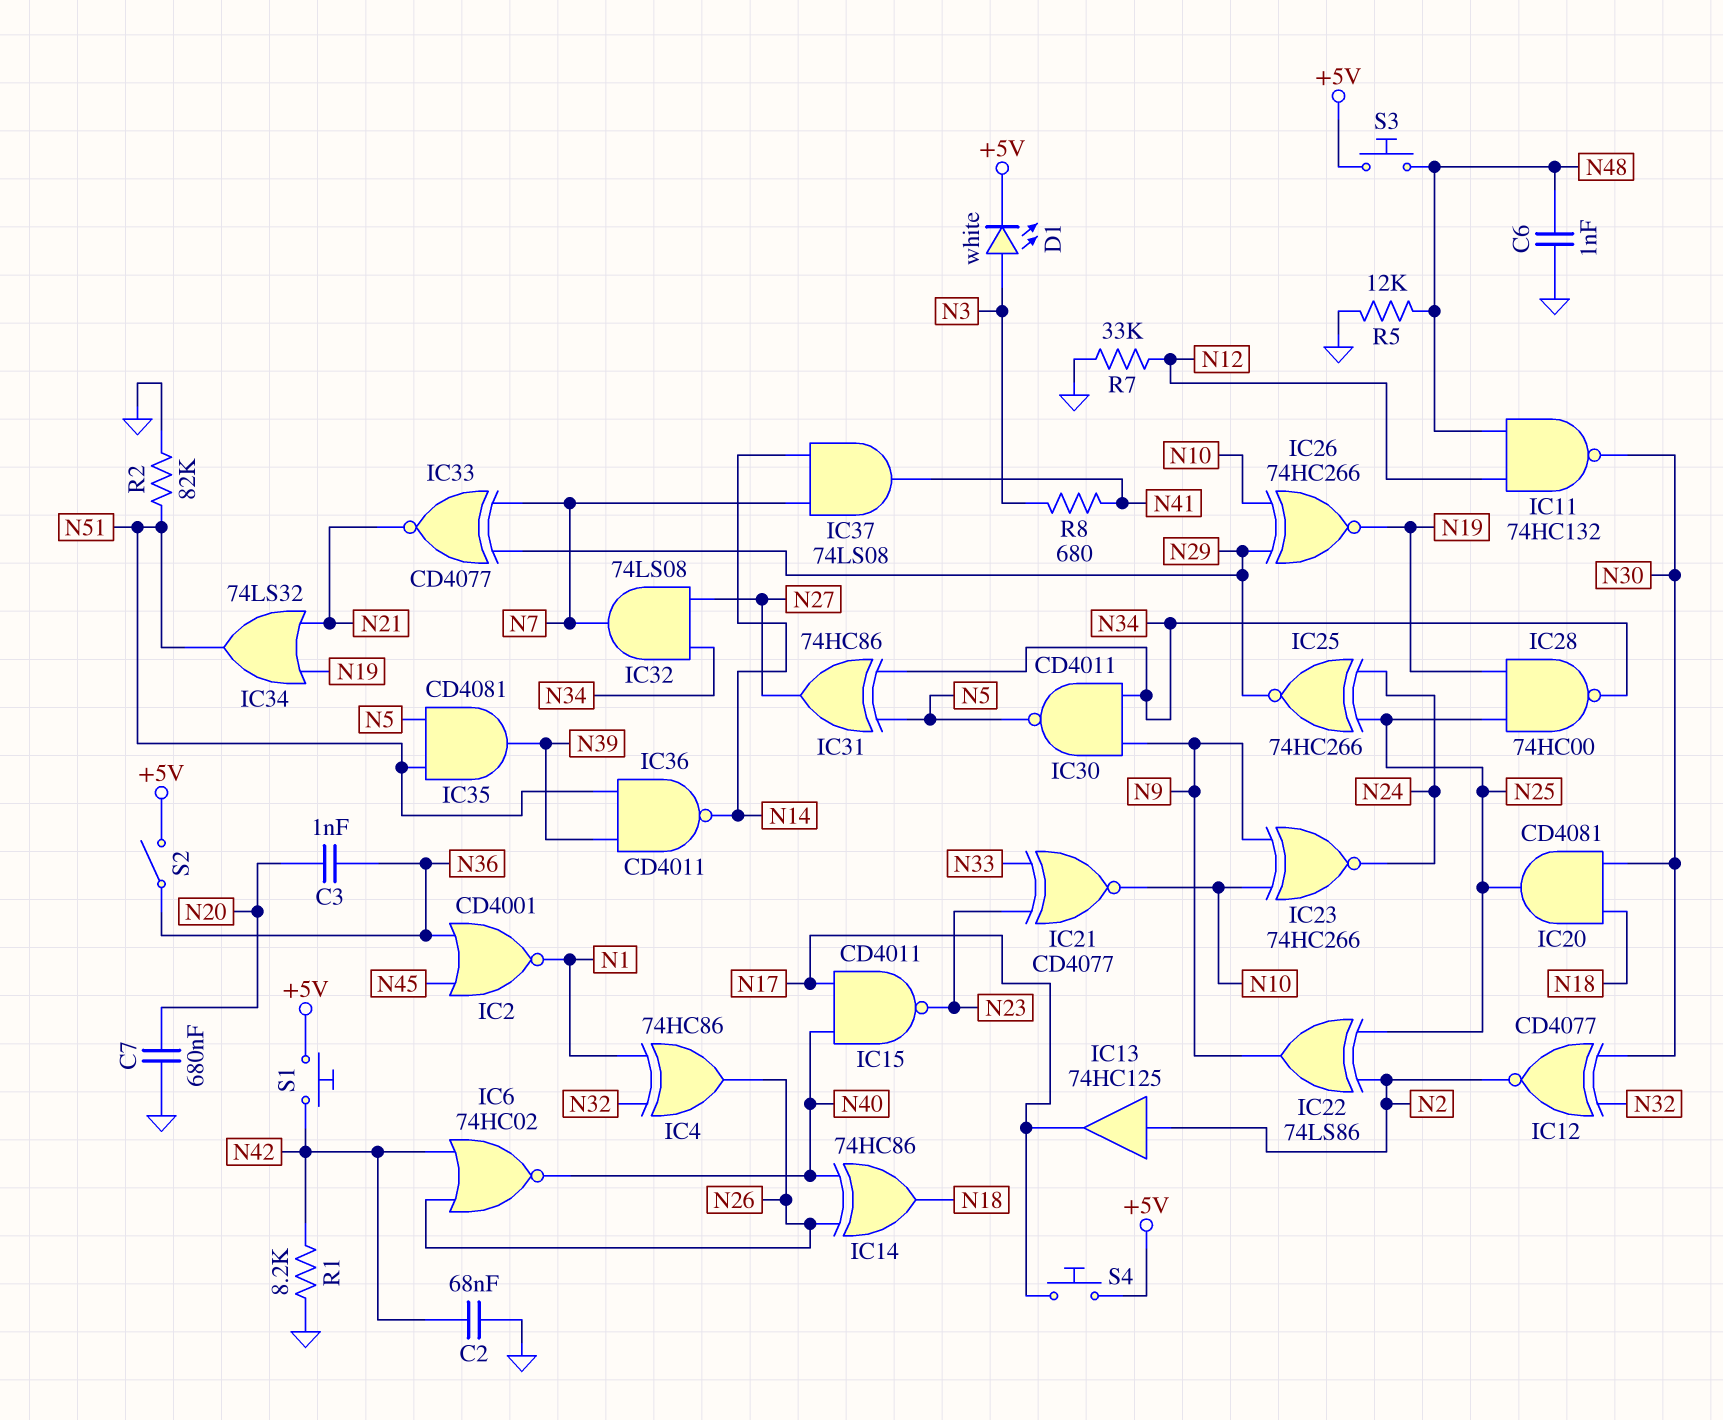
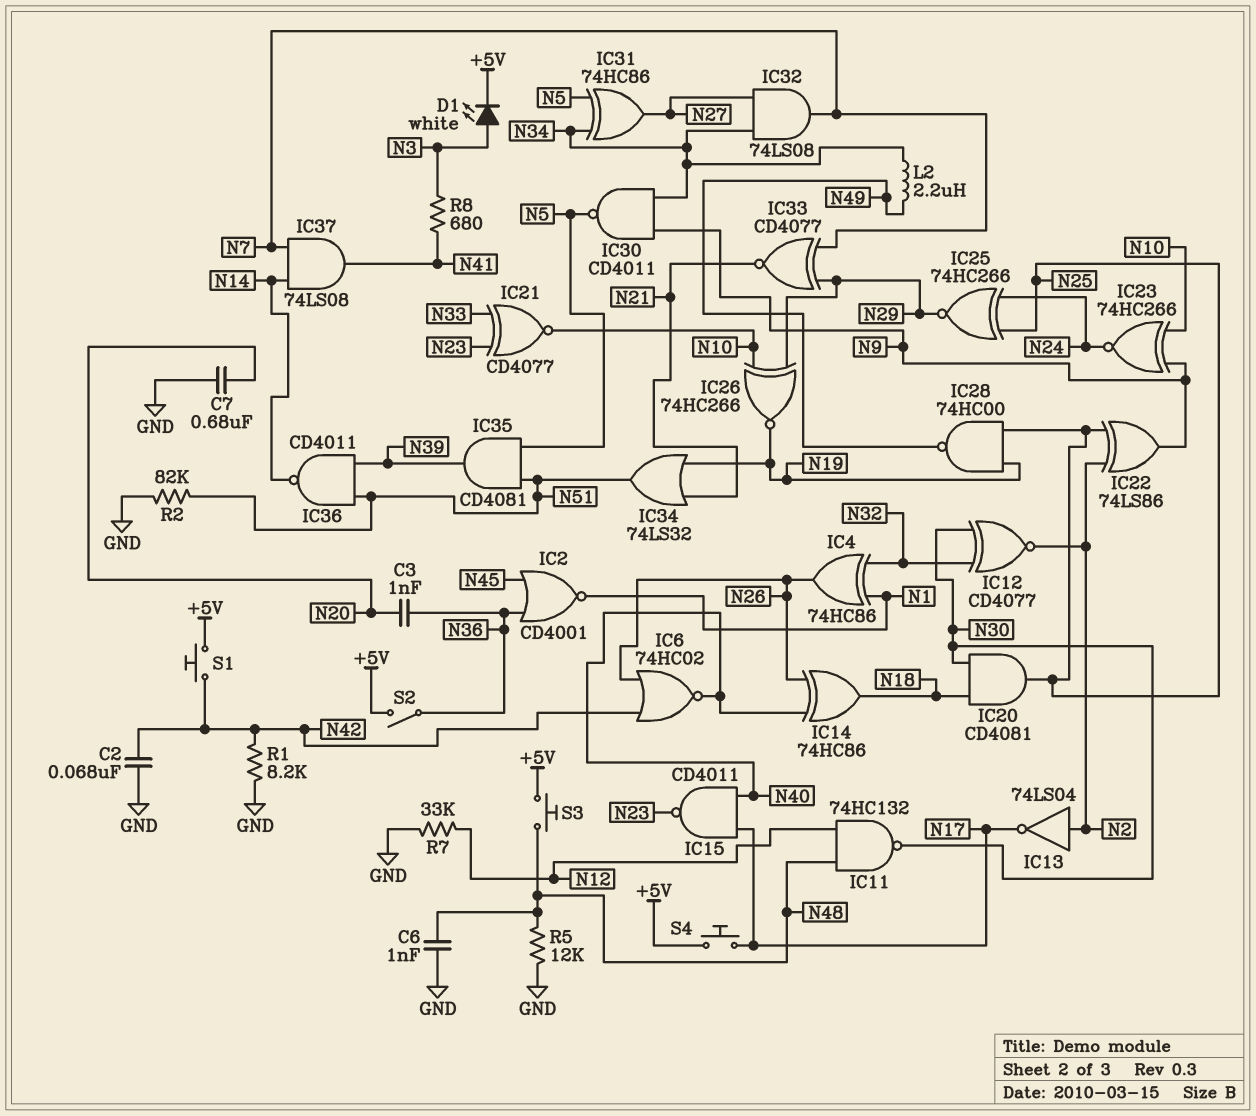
IC13: buffer 74HC125 (in N2, out N17) -> NOT 74LS04 (in N2, out N17)
IC28: NAND 74HC00 (in N19, in N25, out N34) -> NAND 74HC00 (in N19, in N25, out N49)
L2: none -> 2.2uH (N34, N49)

